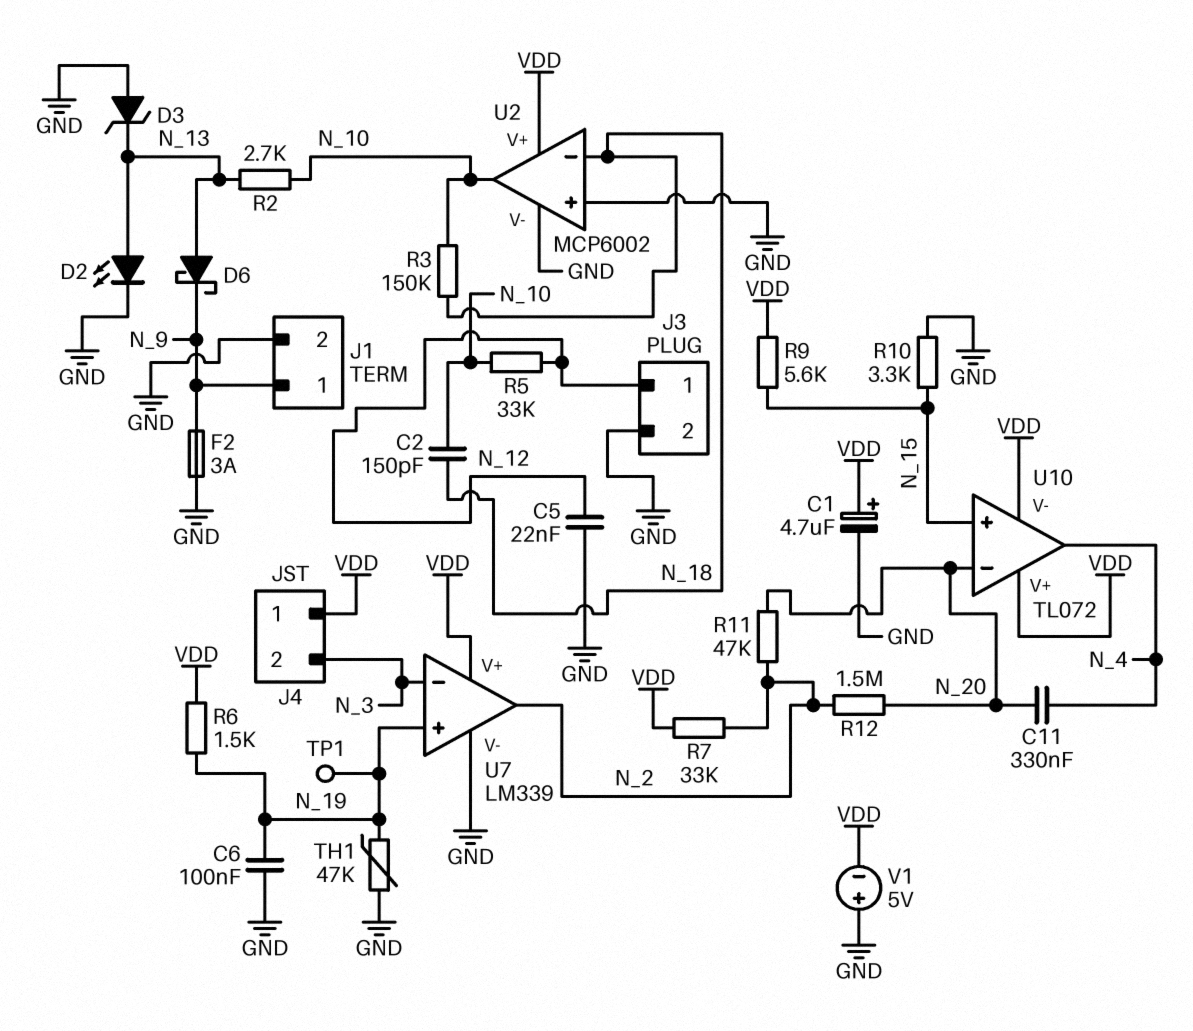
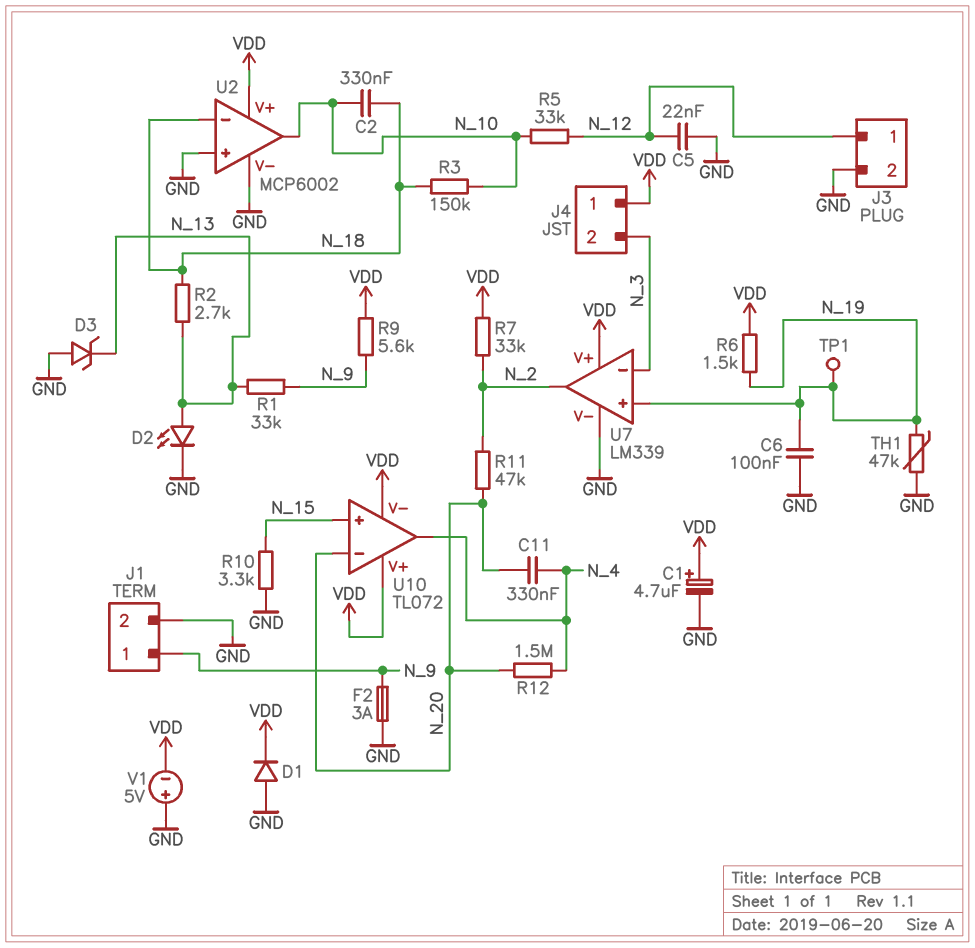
C2: 150pF (N_10, N_18) -> 330nF (N_10, N_18)
D1: none -> diode (A GND, K VDD)
D6: schottky (A N_13, K N_9) -> none
R1: none -> 33k (N_9, N_13)
R2: 2.7k (N_10, N_13) -> 2.7k (N_13, N_18)
R9: 5.6k (N_15, VDD) -> 5.6k (N_9, VDD)
R12: 1.5M (N_2, N_20) -> 1.5M (N_4, N_20)

